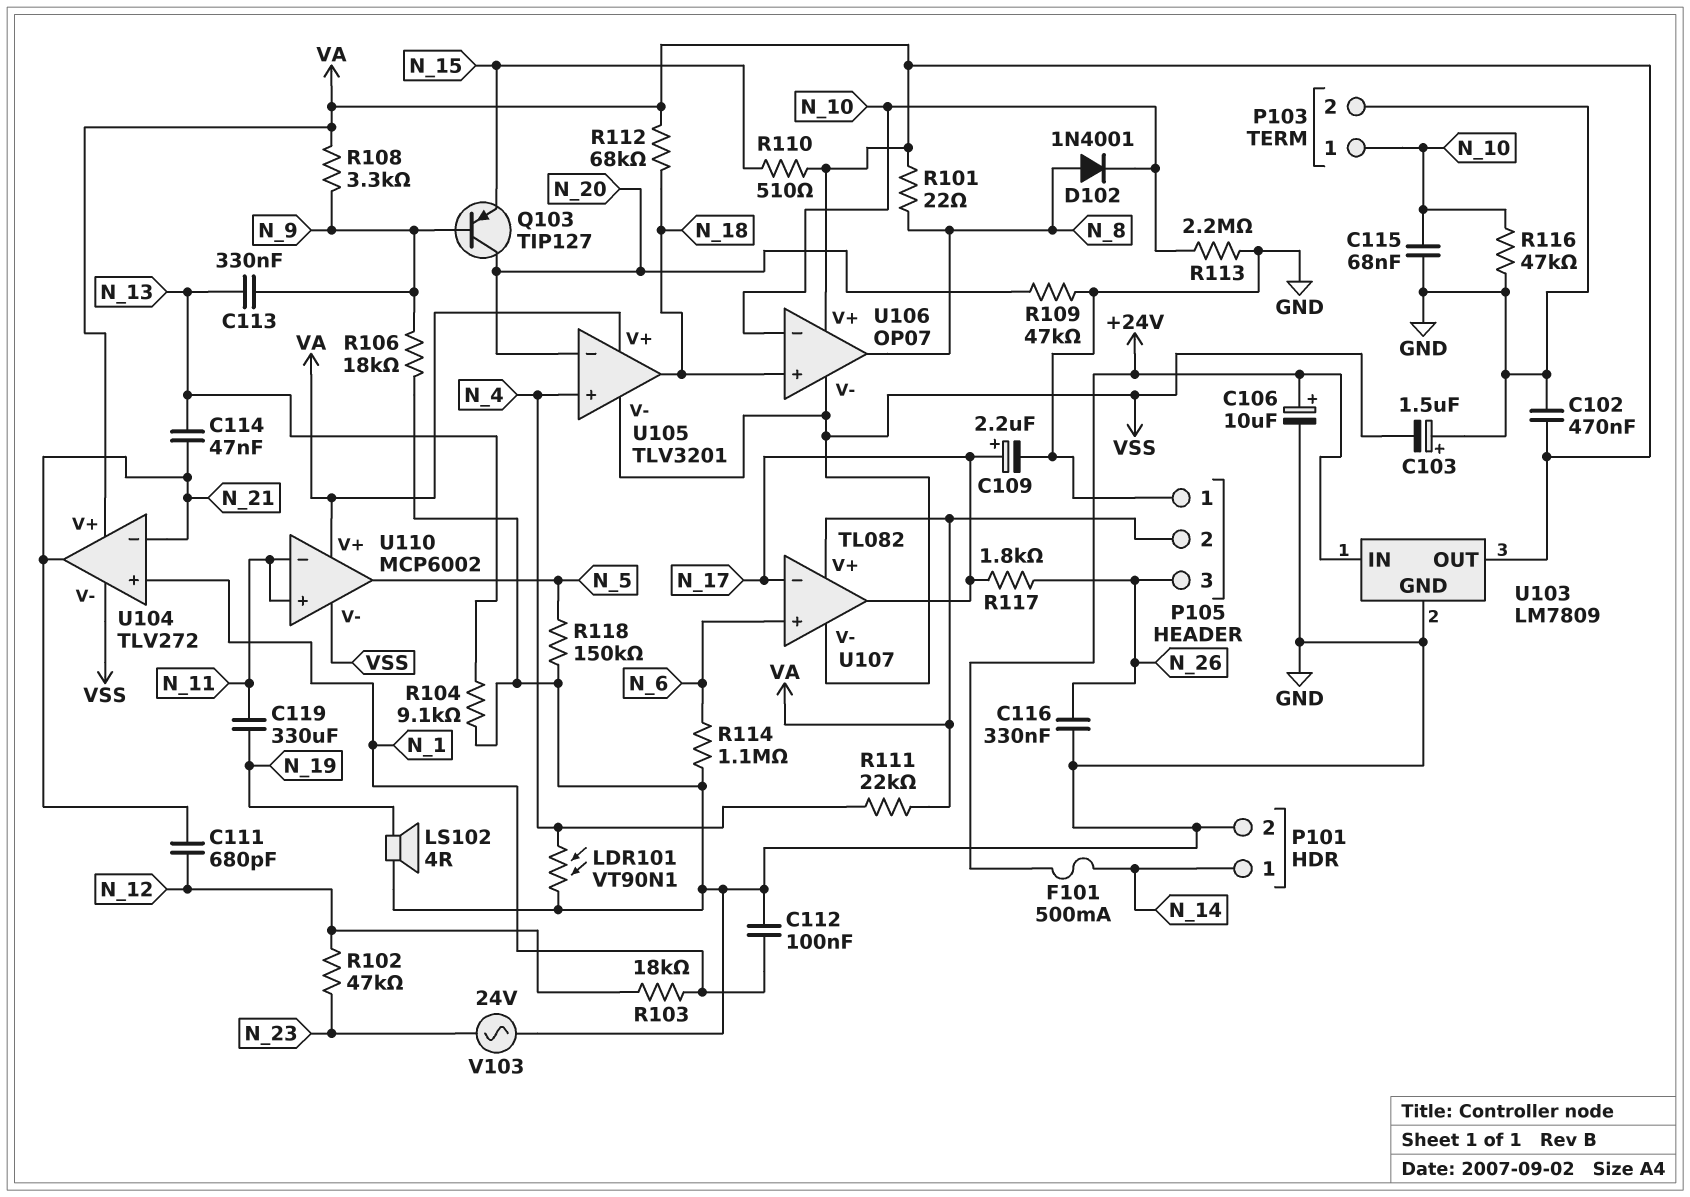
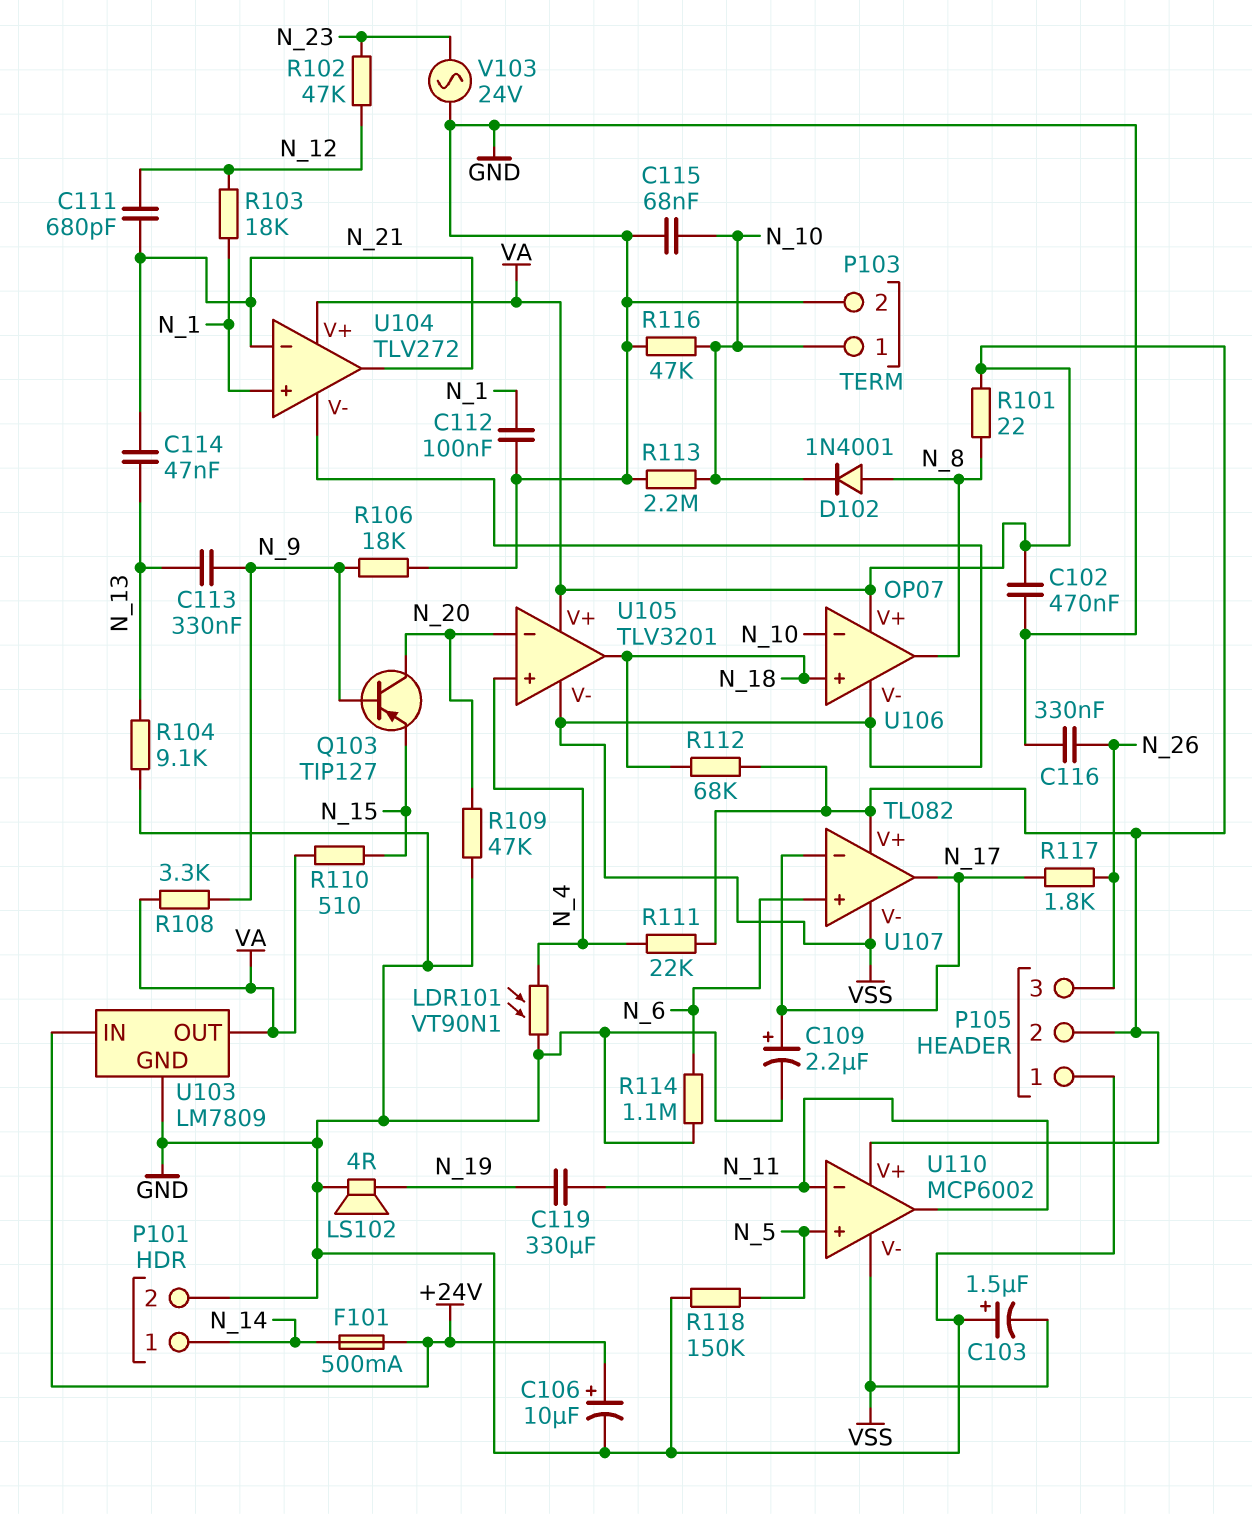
U110 pin in+: N_11 -> N_5
U110 pin out: N_5 -> N_11

